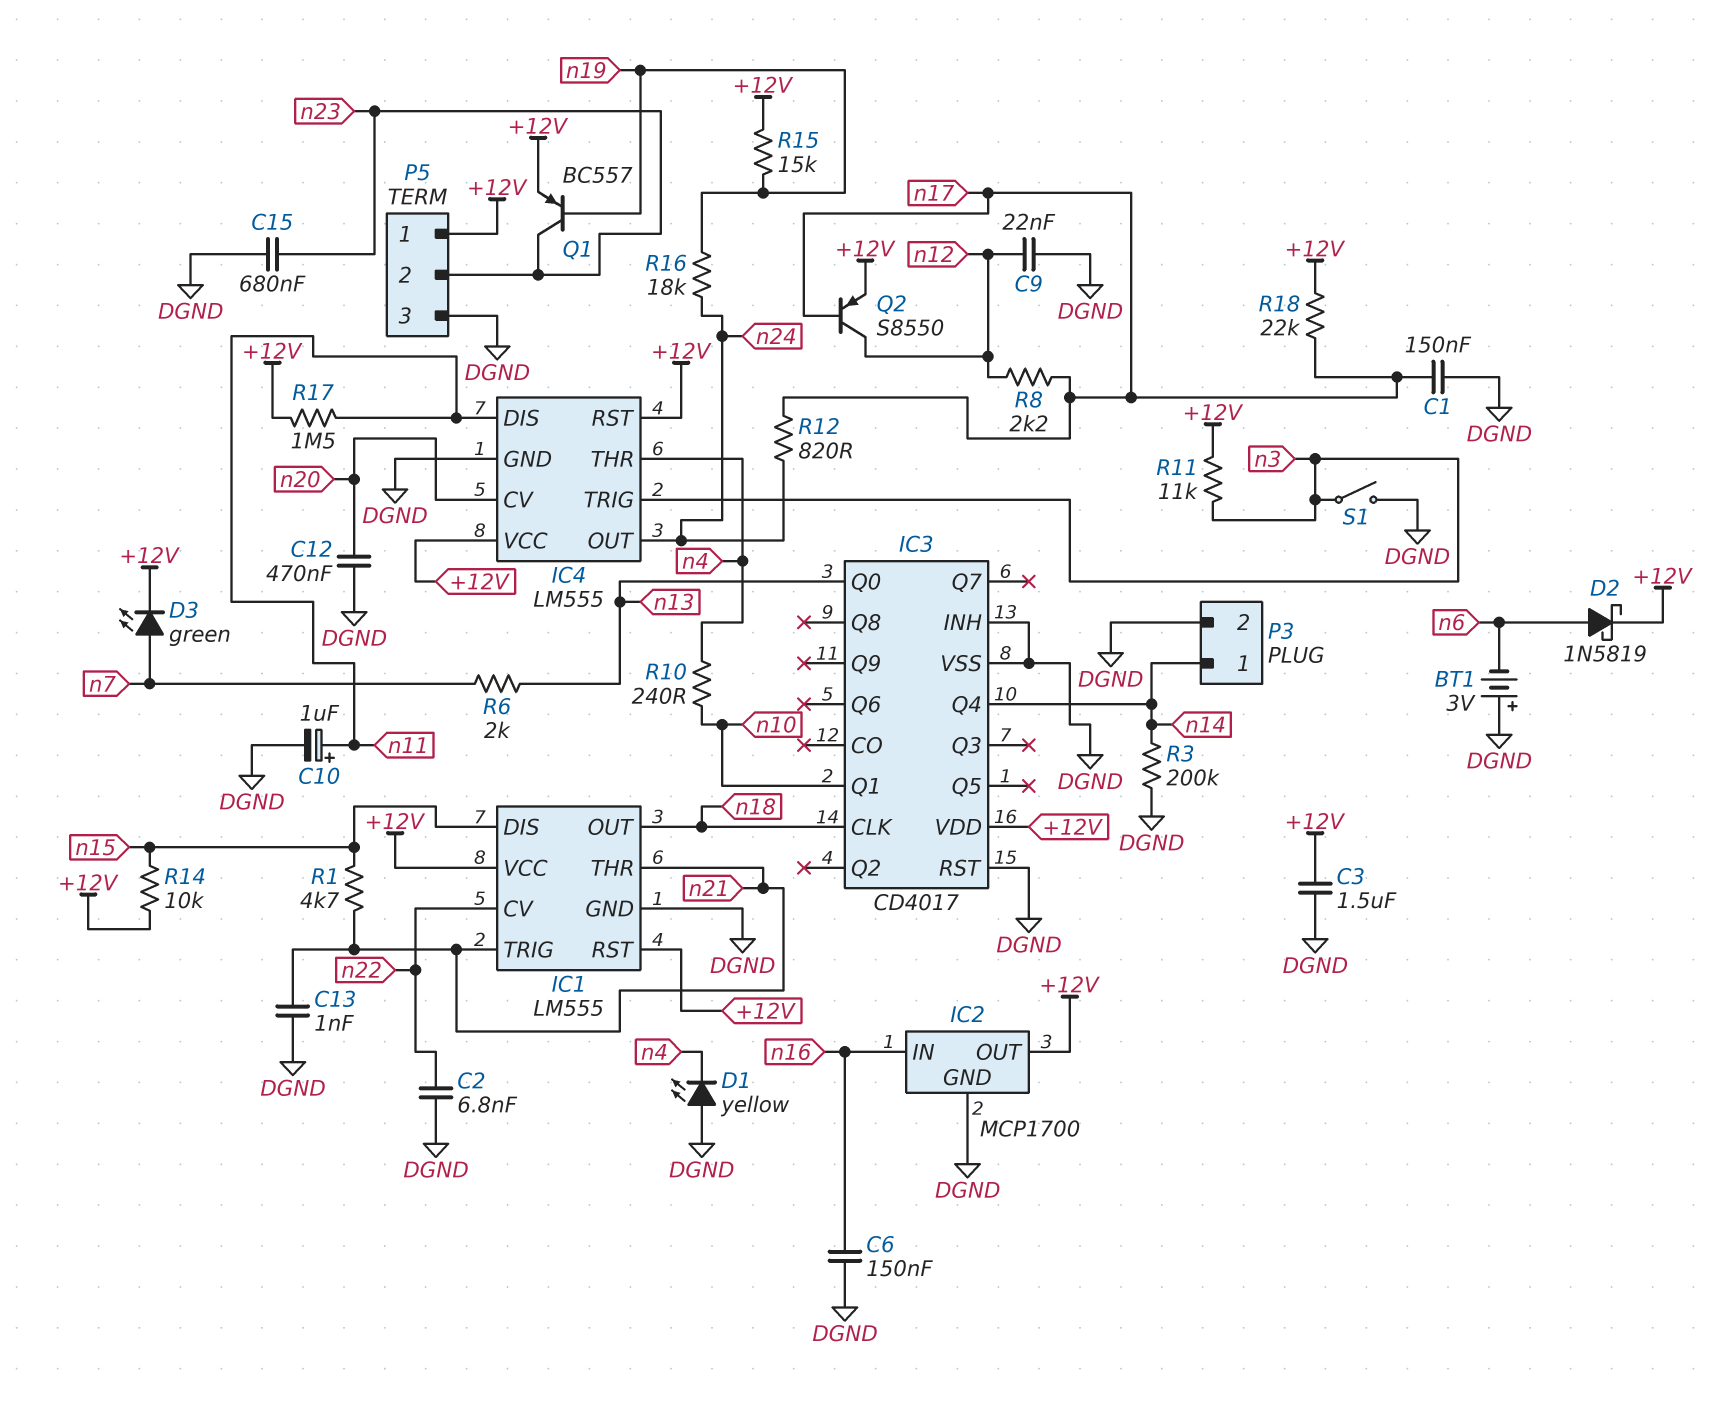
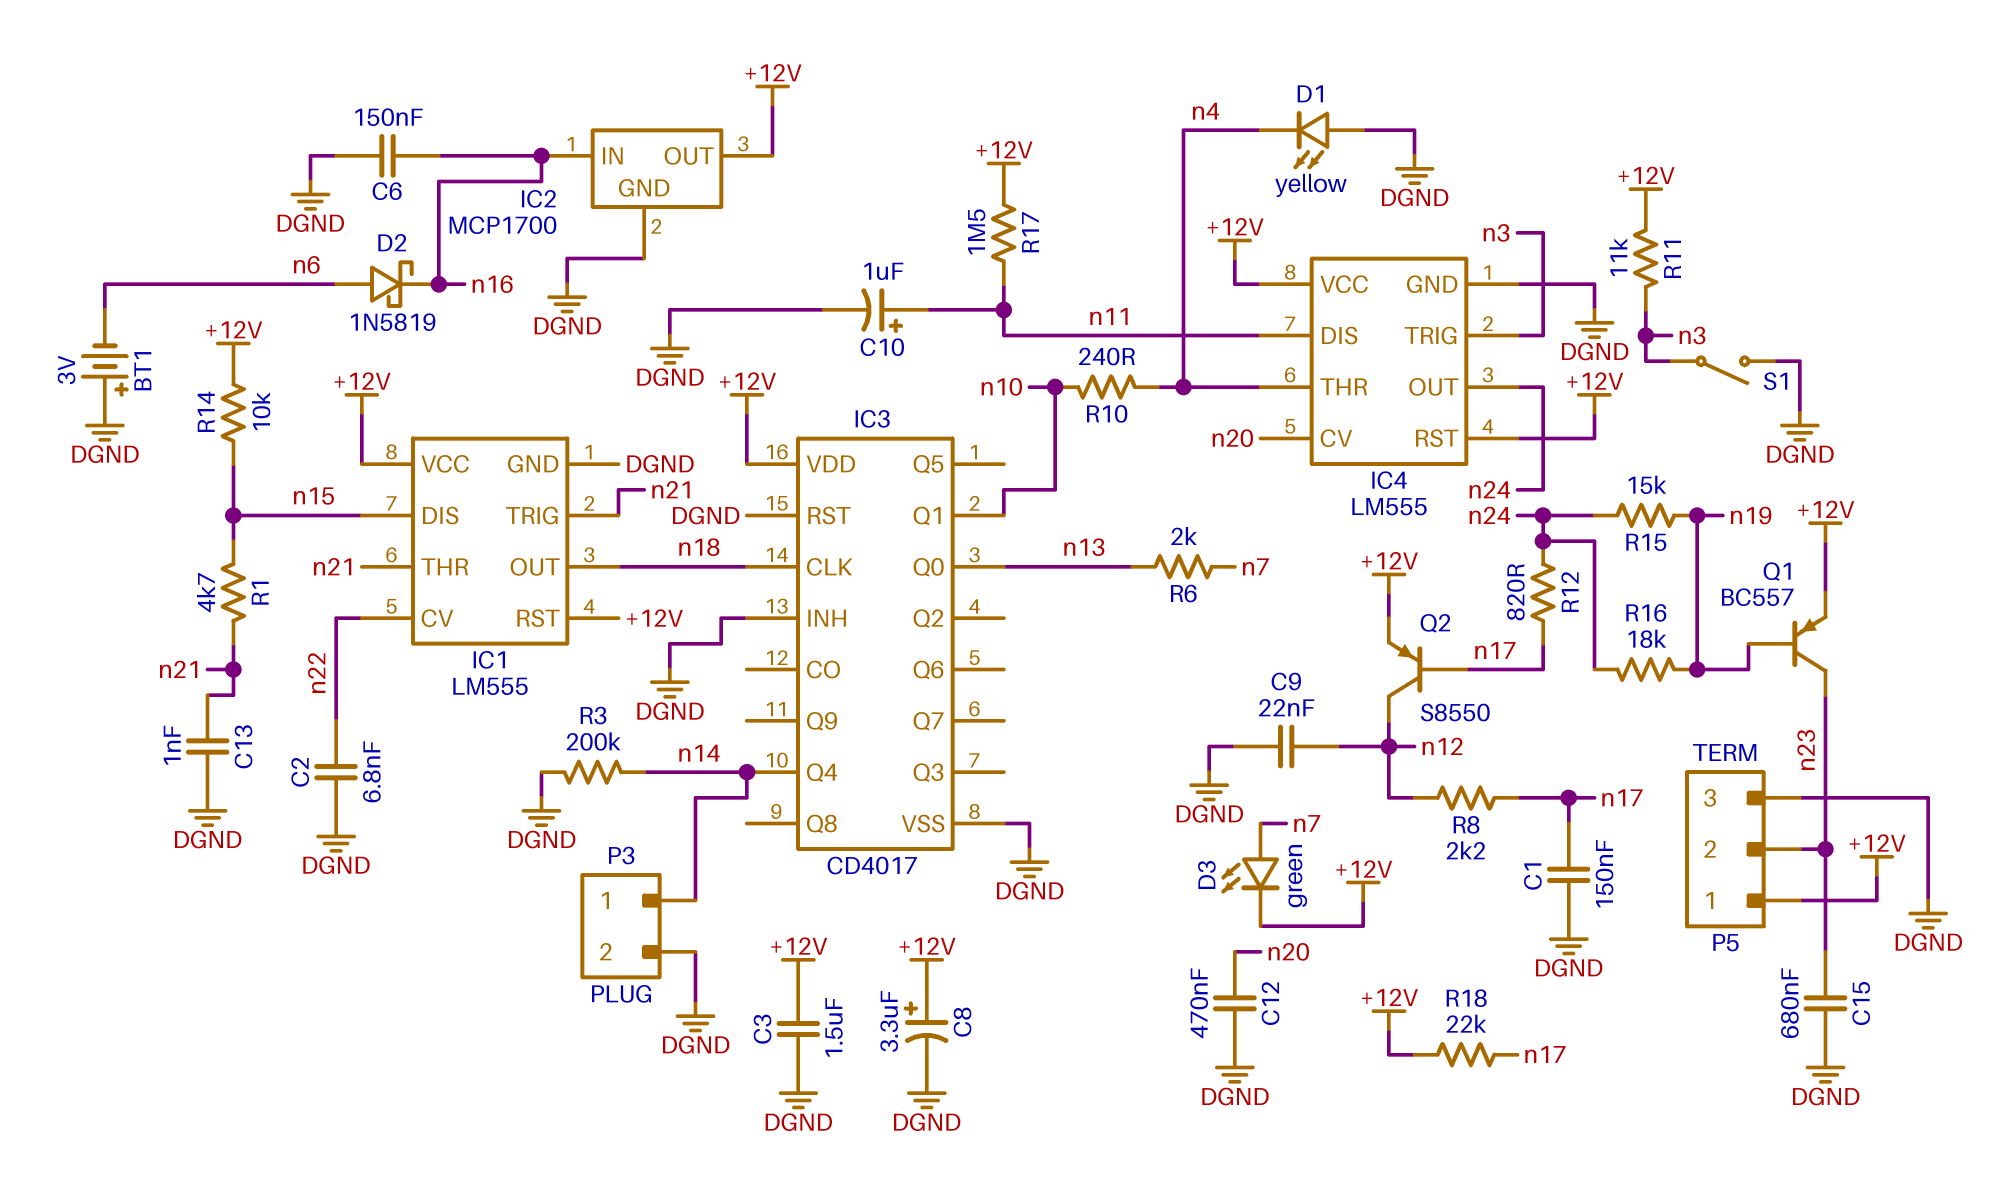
C8: none -> 3.3uF (plus +12V, minus DGND)
D2: schottky 1N5819 (A n6, K +12V) -> schottky 1N5819 (A n6, K n16)
R15: 15k (+12V, n19) -> 15k (n19, n24)

